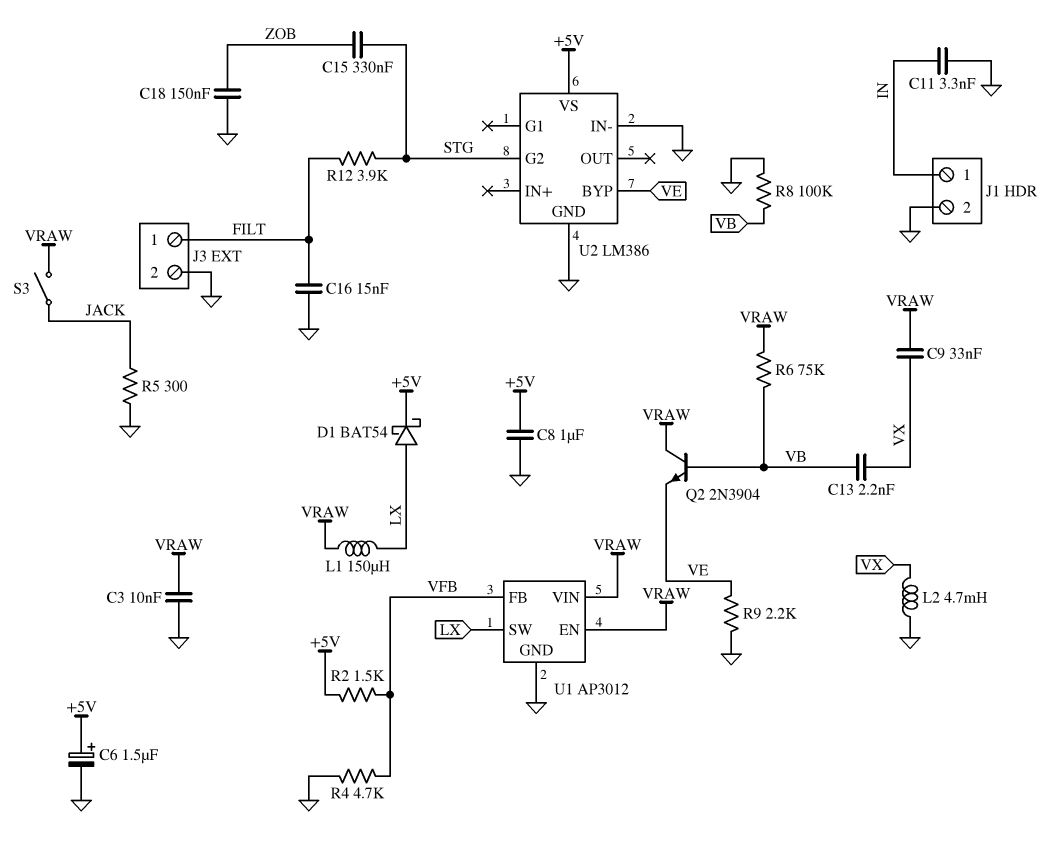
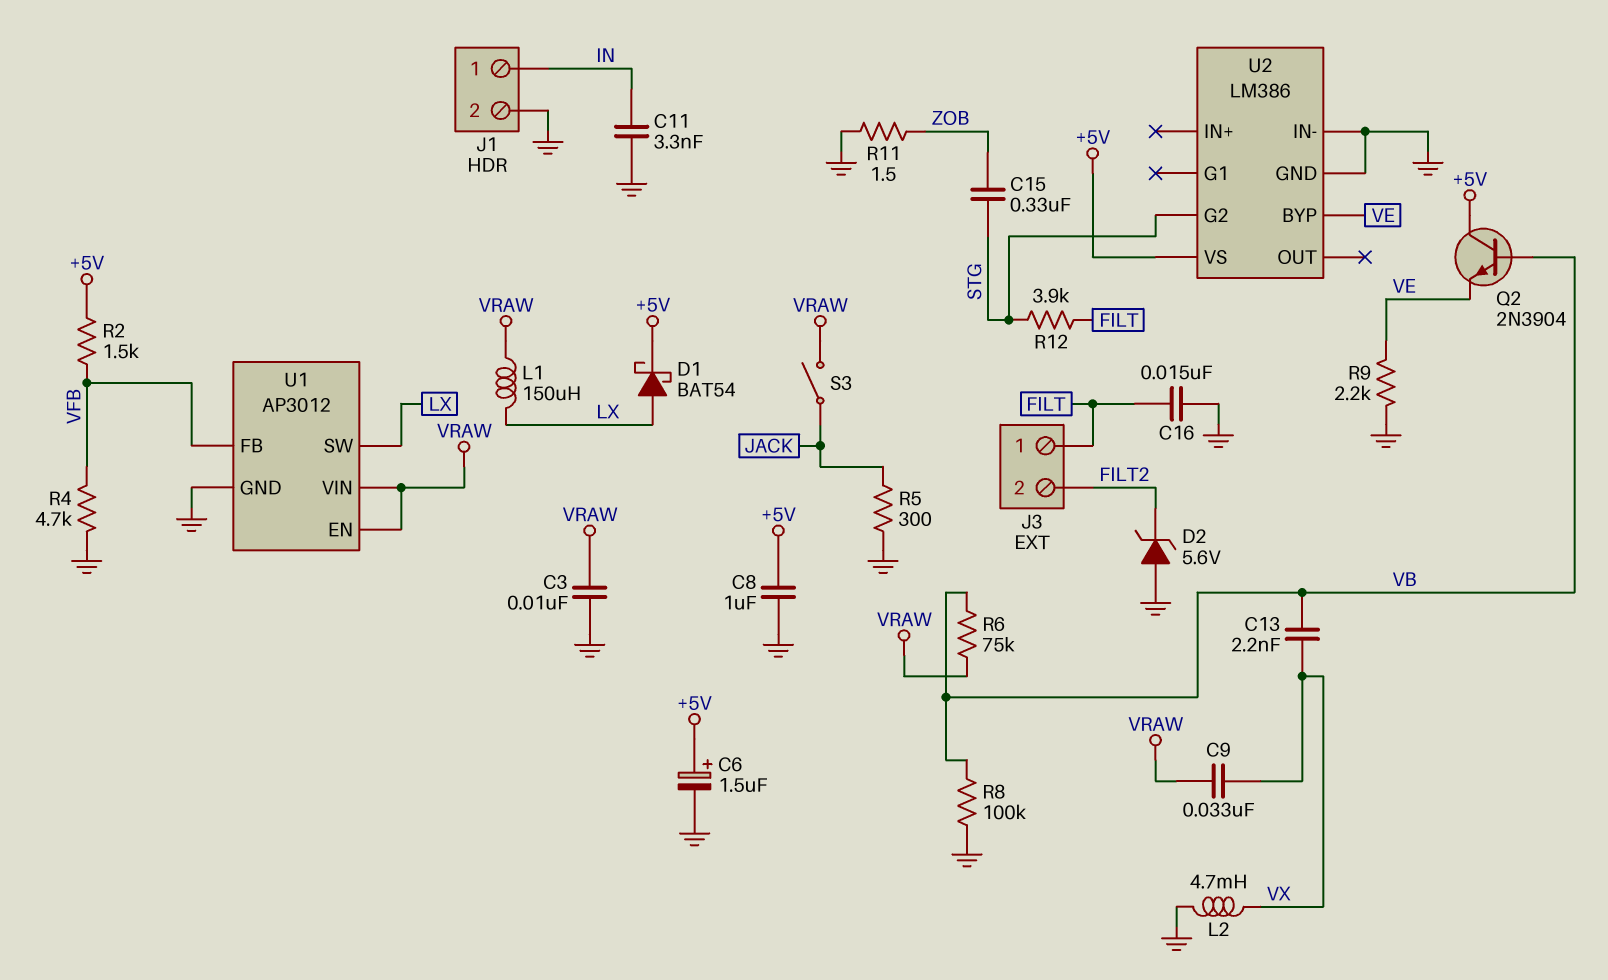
C18: 150nF (GND, ZOB) -> none
D2: none -> zener 5.6V (A GND, K FILT2)
J3 pin 2: GND -> FILT2
Q2: NPN 2N3904 (B VB, C VRAW, E VE) -> NPN 2N3904 (B VB, C +5V, E VE)
R11: none -> 1.5 (GND, ZOB)

